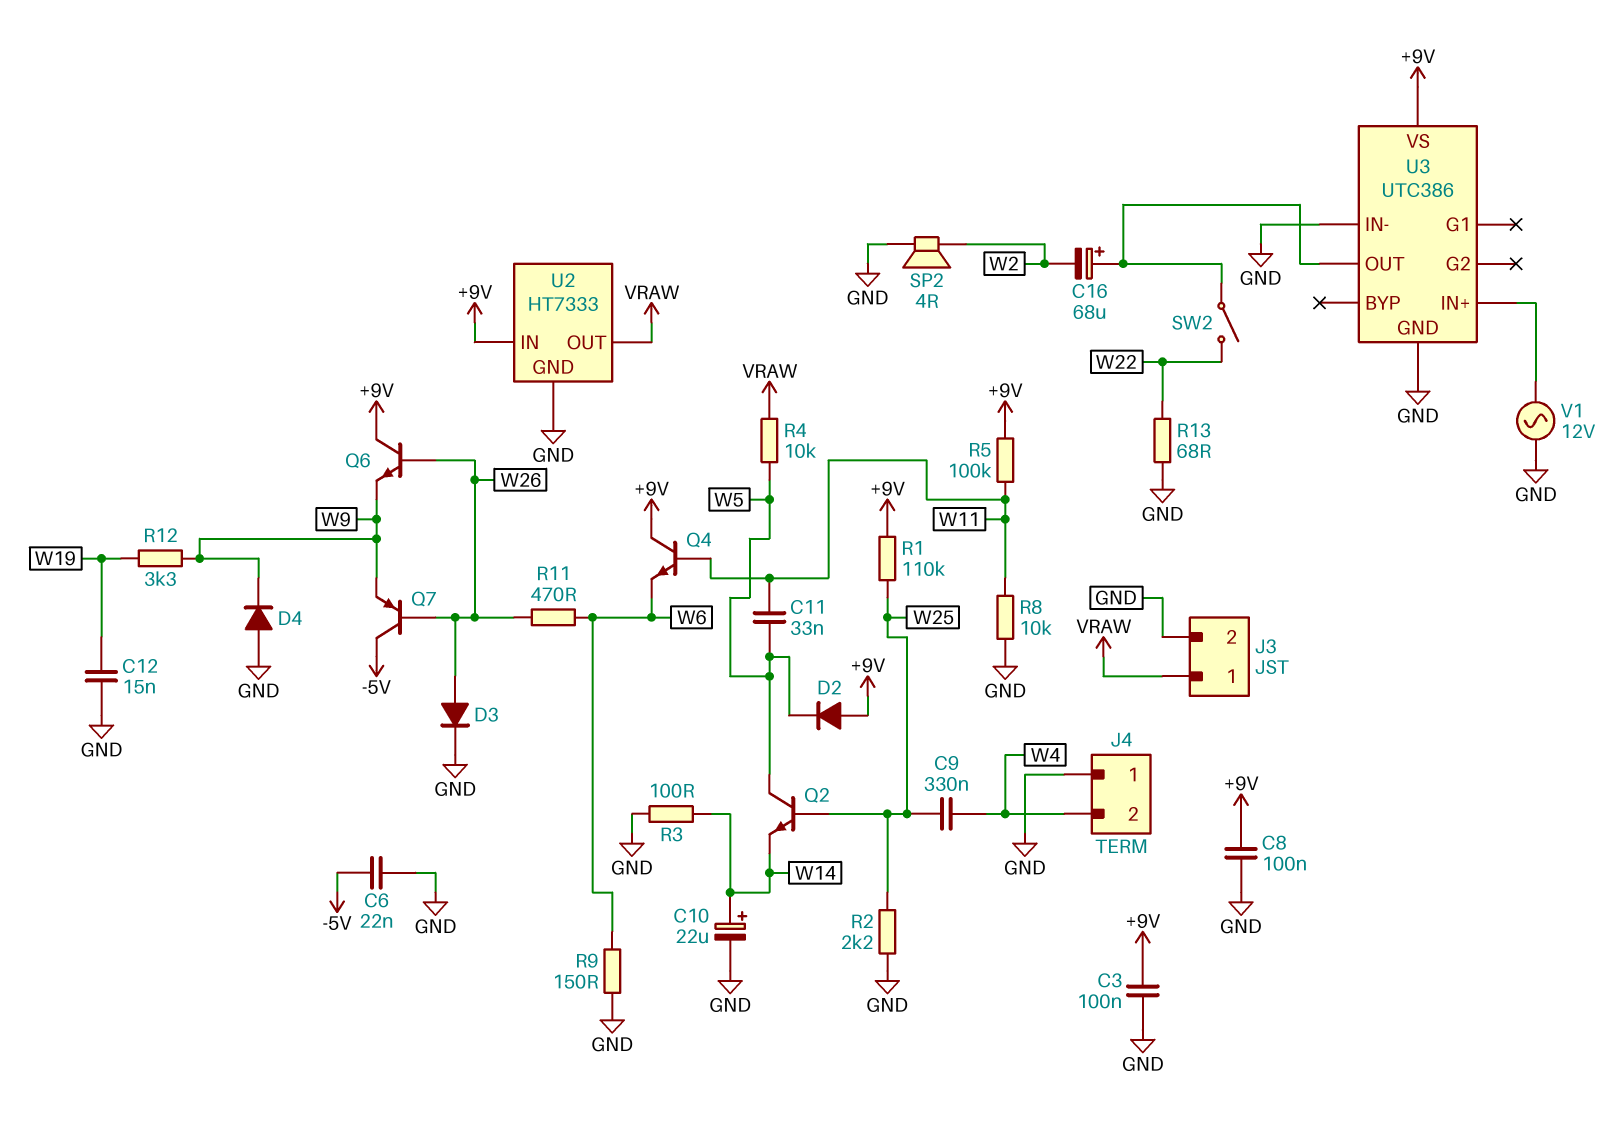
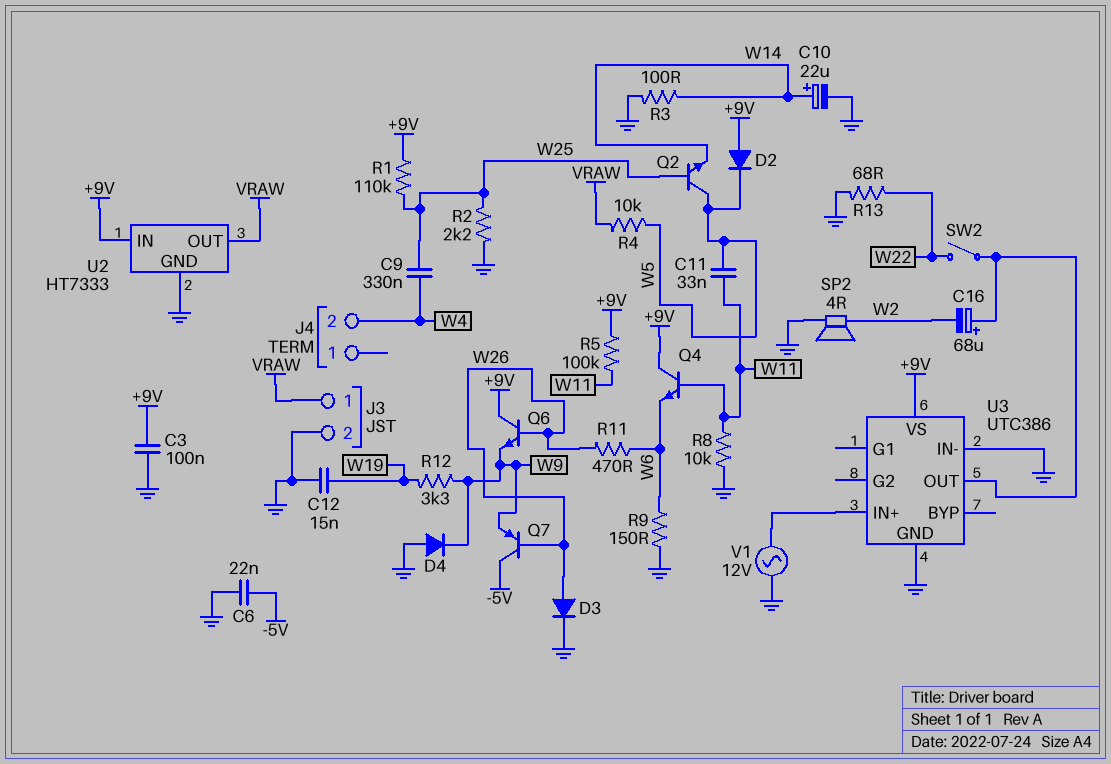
C8: 100nF (+9V, GND) -> none
J4 pin 1: GND -> none

